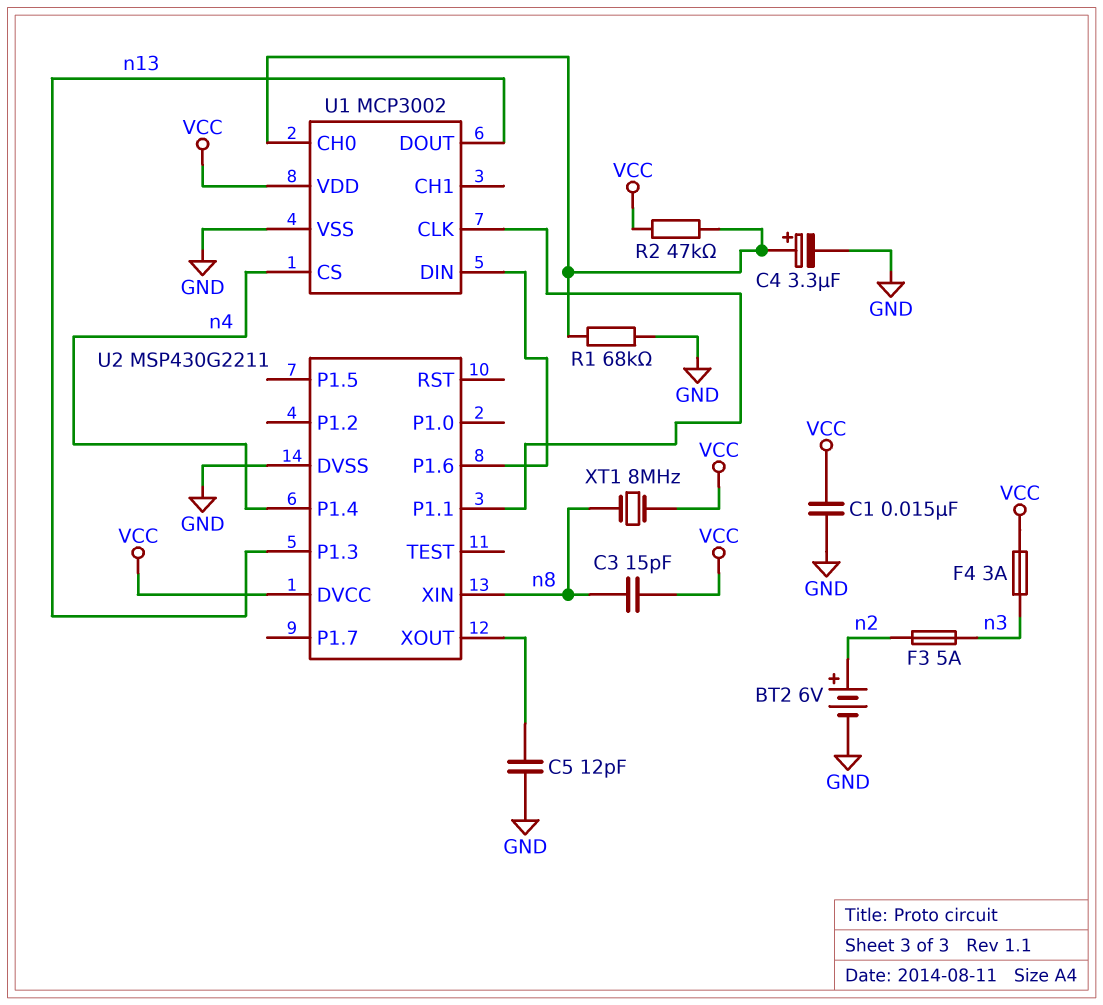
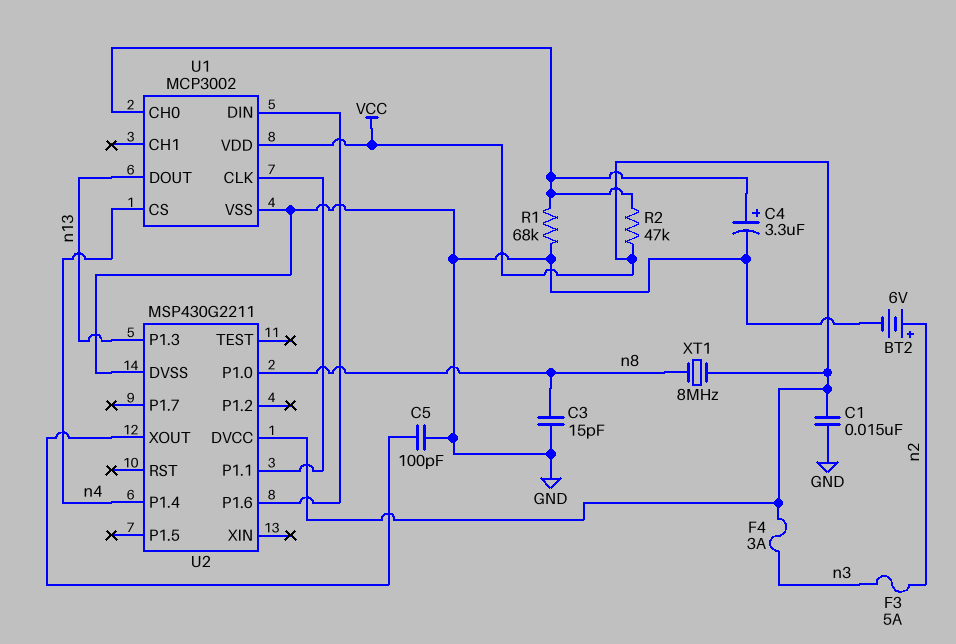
C3: 15pF (VCC, n8) -> 15pF (GND, n8)
C5: 12pF (GND, U2/XOUT) -> 100pF (GND, U2/XOUT)
U2 pin P1.0: none -> n8
U2 pin XIN: n8 -> none

